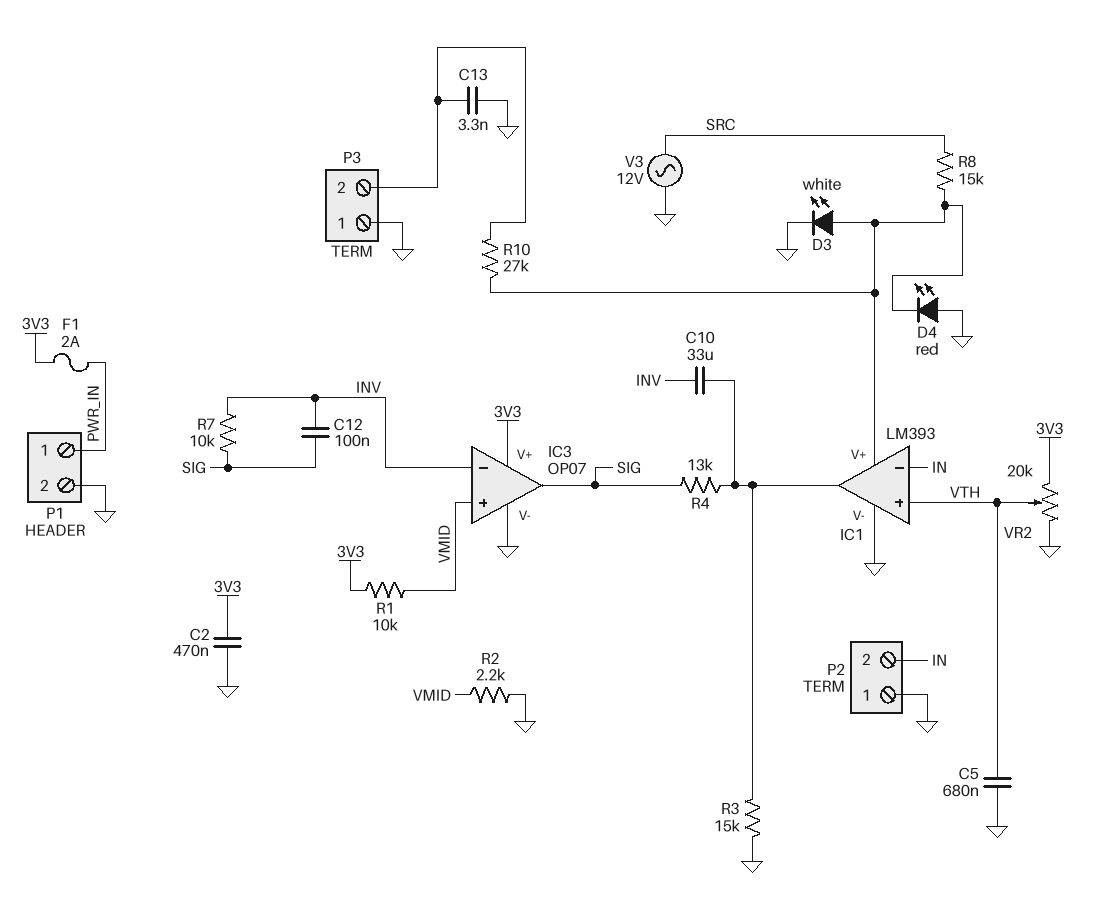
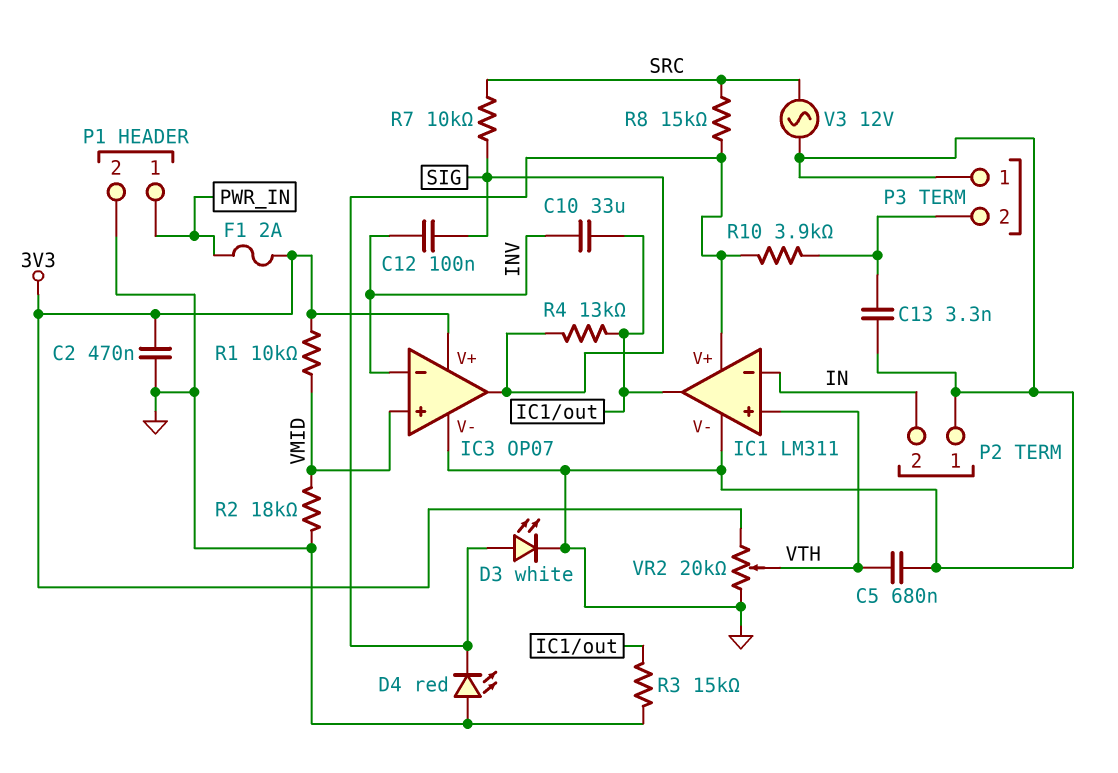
IC1: LM393 -> LM311
R2: 2.2k (GND, VMID) -> 18k (GND, VMID)
R7: 10k (INV, SIG) -> 10k (SIG, SRC)
R10: 27k (IC1/V+, P3/2) -> 3.9k (IC1/V+, P3/2)

